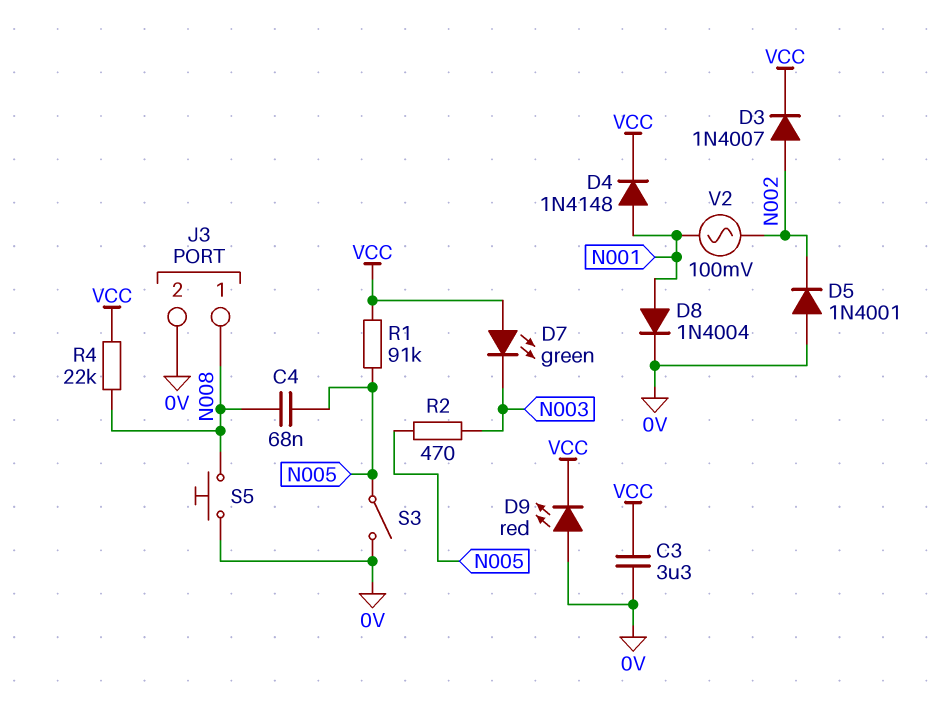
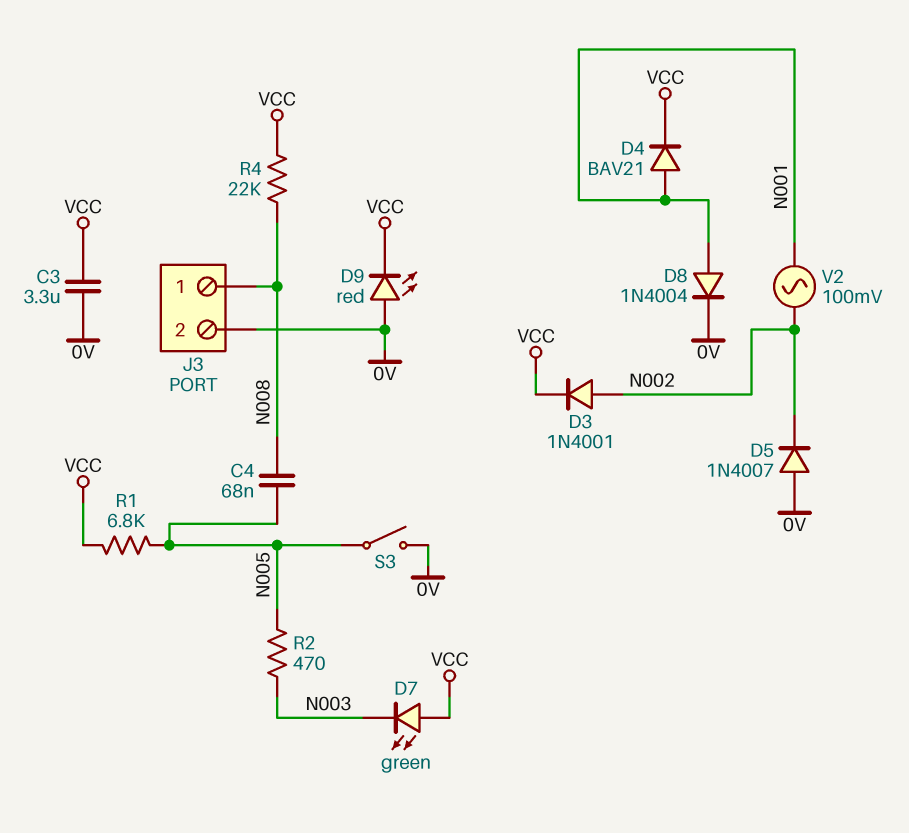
D3: diode 1N4007 (A N002, K VCC) -> diode 1N4001 (A N002, K VCC)
D4: diode 1N4148 (A N001, K VCC) -> diode BAV21 (A N001, K VCC)
D5: diode 1N4001 (A 0V, K N002) -> diode 1N4007 (A 0V, K N002)
R1: 91k (N005, VCC) -> 6.8k (N005, VCC)
S5: button (0V, N008) -> none

